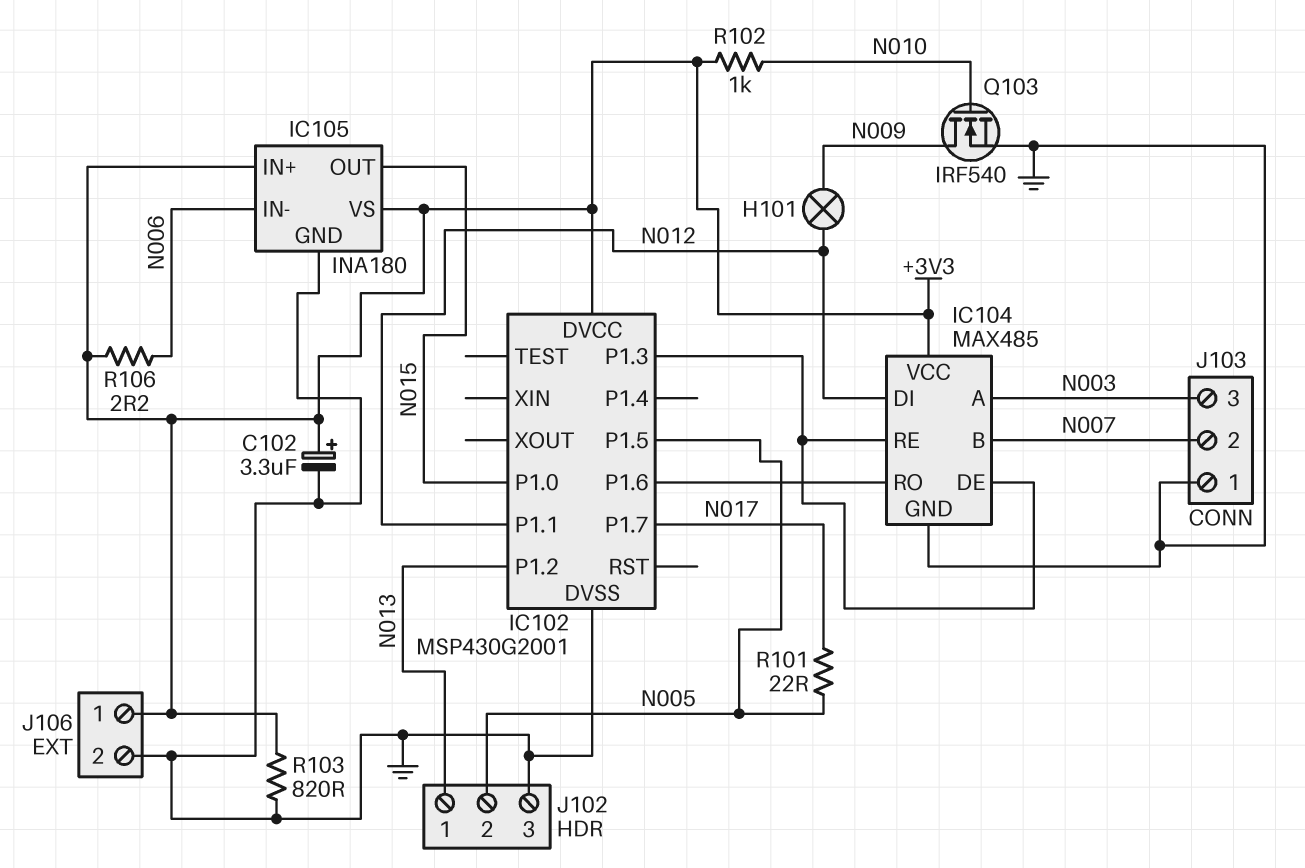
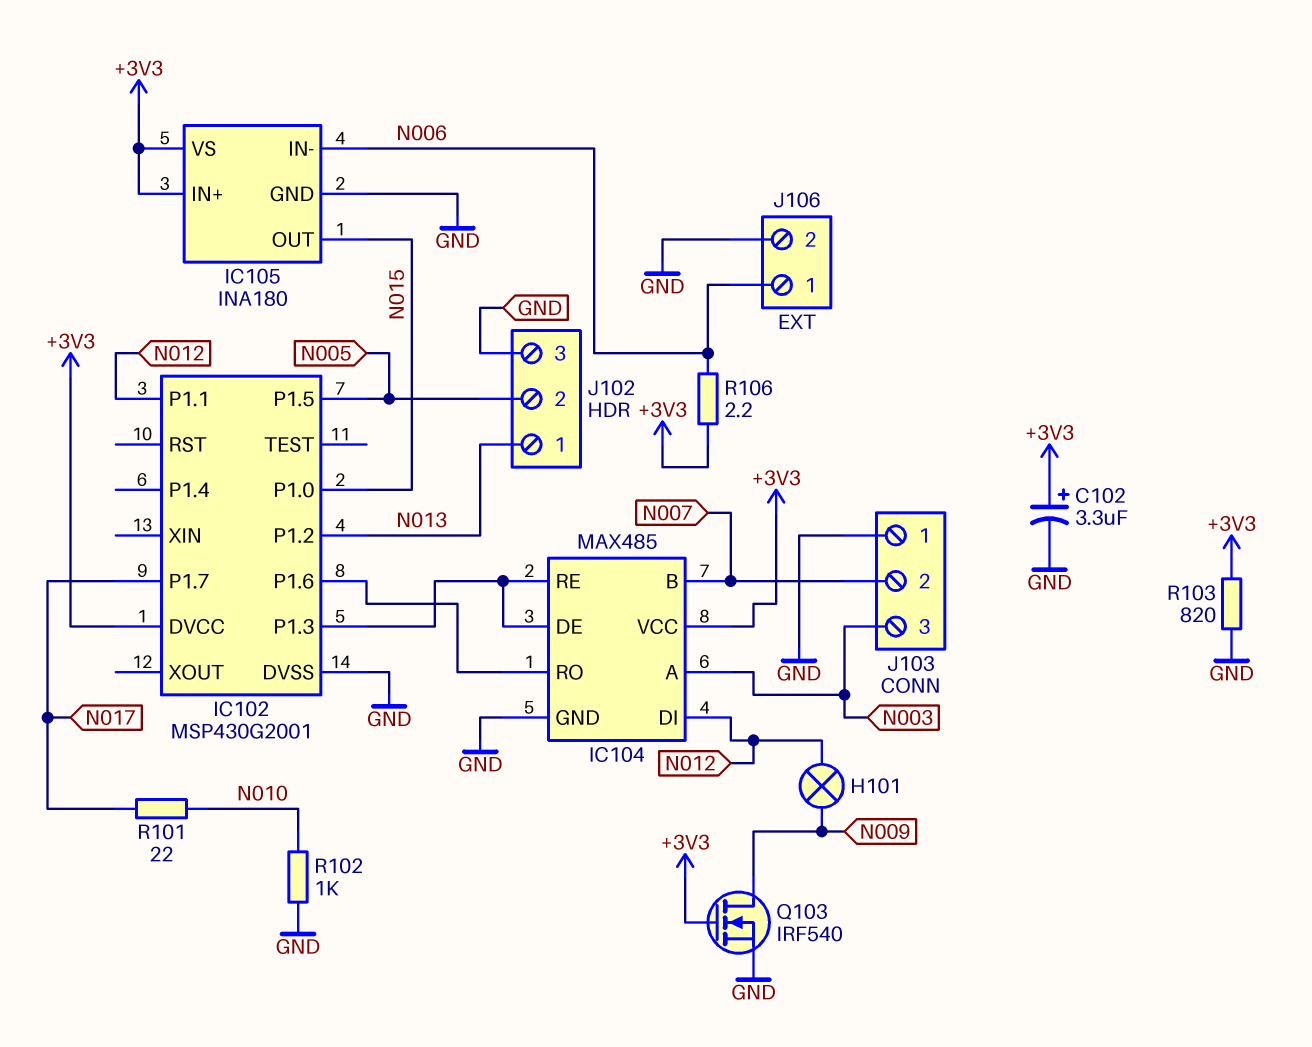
J106 pin 1: +3V3 -> N006
Q103: NMOS IRF540 (G N010, D N009, S GND) -> NMOS IRF540 (G +3V3, D N009, S GND)
R101: 22 (N005, N017) -> 22 (N010, N017)
R102: 1k (+3V3, N010) -> 1k (GND, N010)

